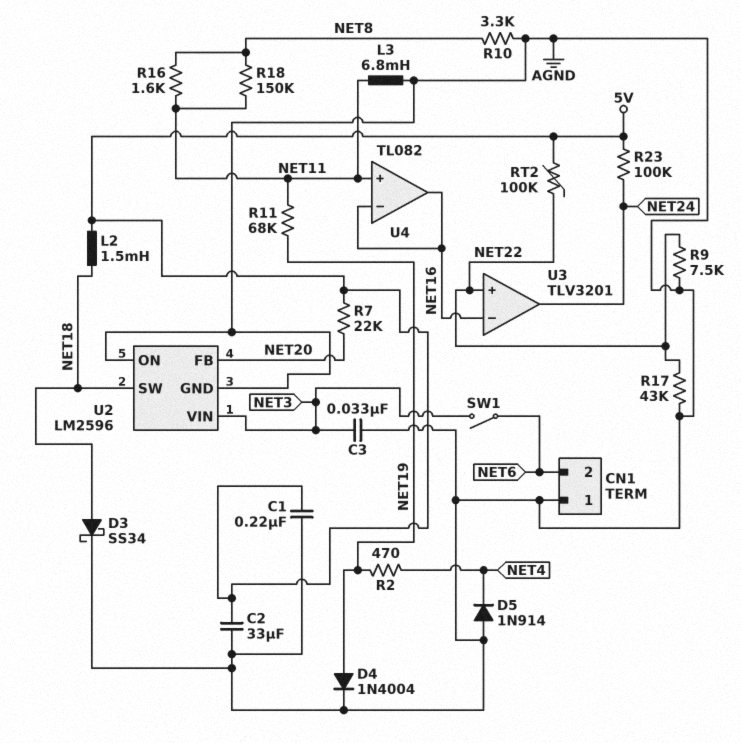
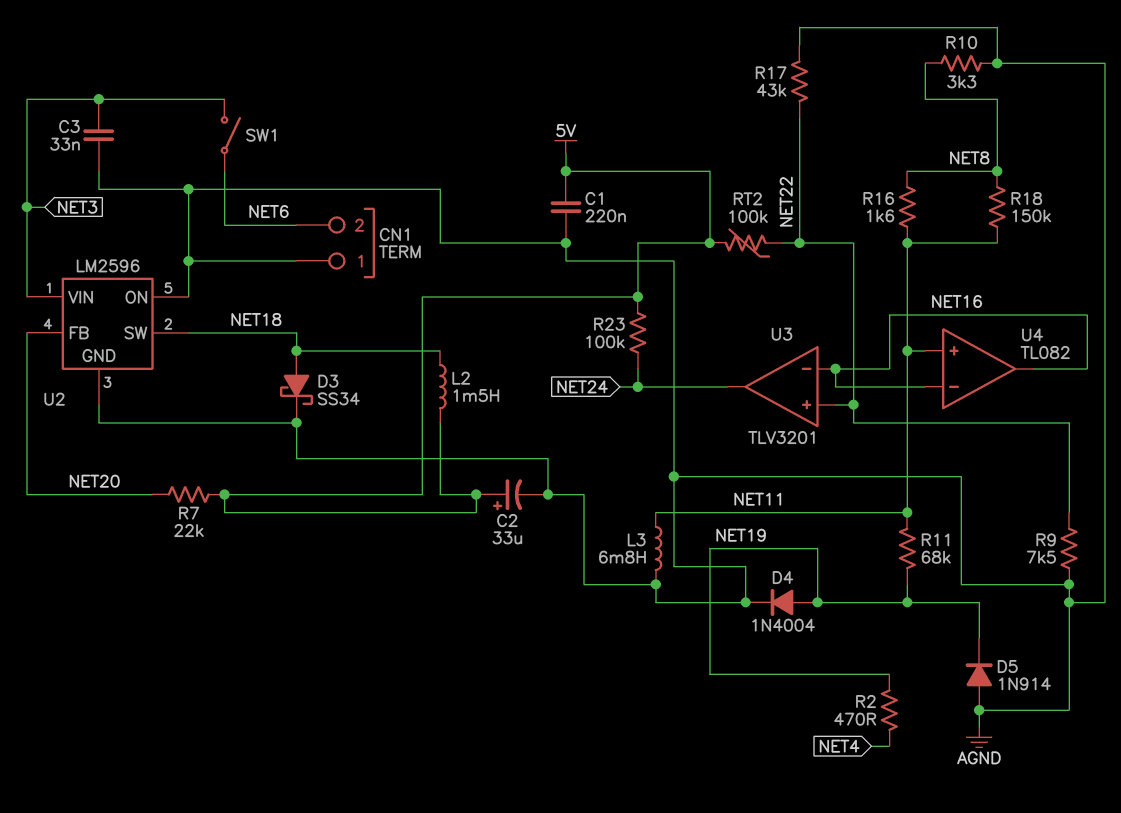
C2: 33uF (5V, AGND) -> 33uF (plus 5V, minus AGND)
D5: diode 1N914 (A AGND, K NET4) -> diode 1N914 (A AGND, K NET19)

